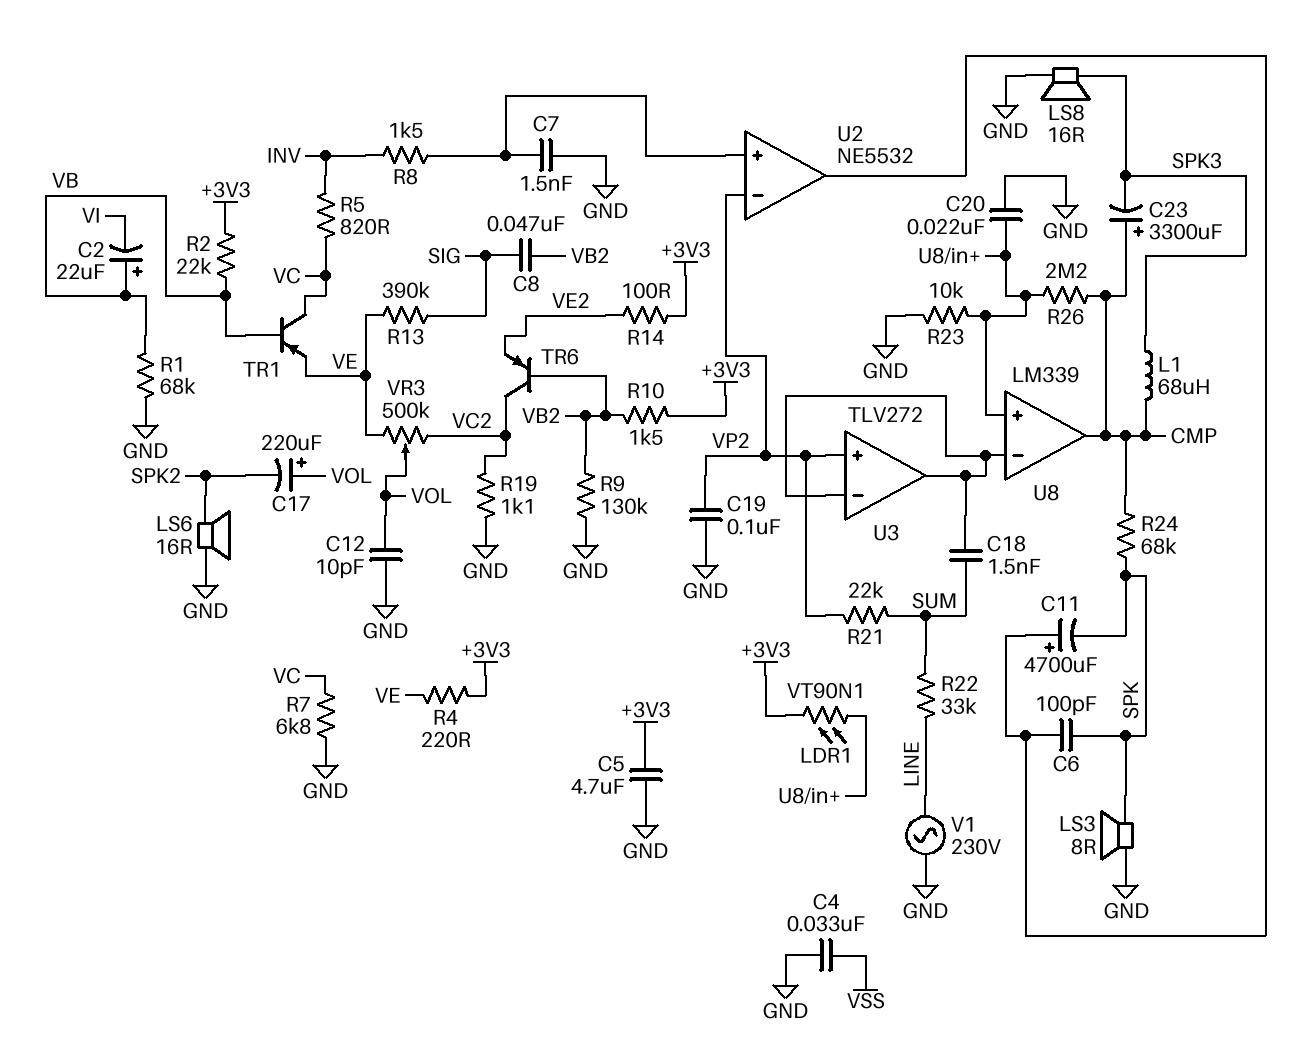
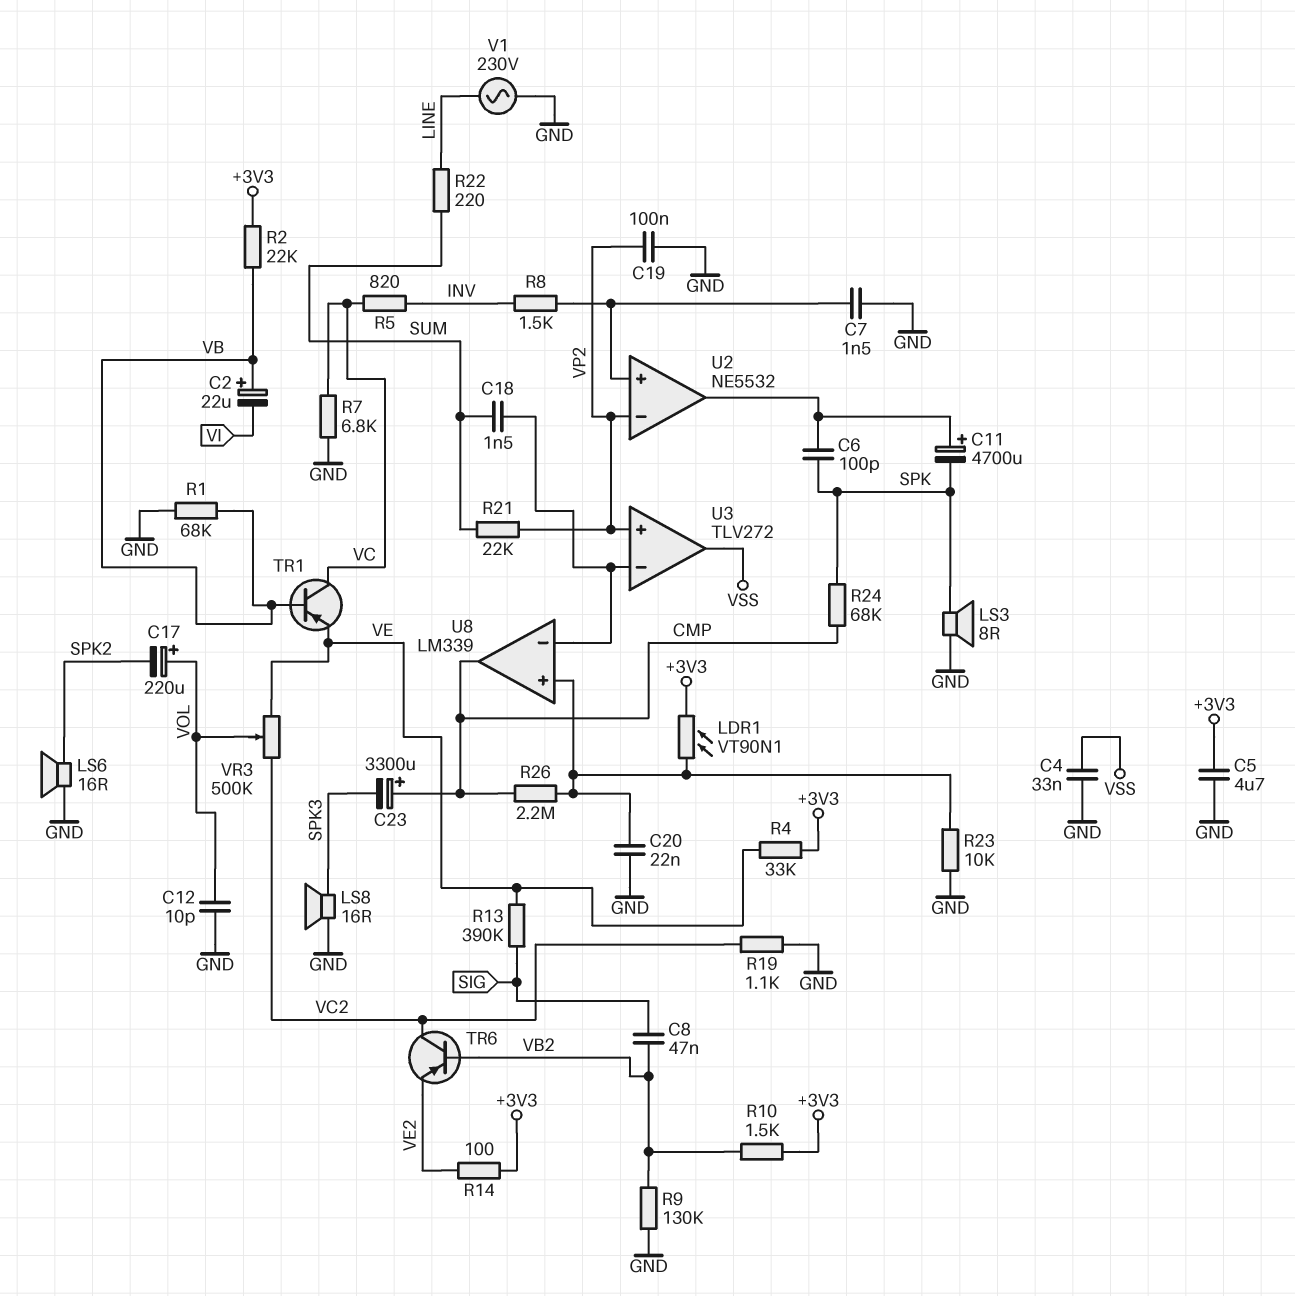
L1: 68uH (CMP, SPK3) -> none
R4: 220 (+3V3, VE) -> 33k (+3V3, VE)
R22: 33k (LINE, SUM) -> 220 (LINE, SUM)
U3 pin out: U3/in- -> VSS

